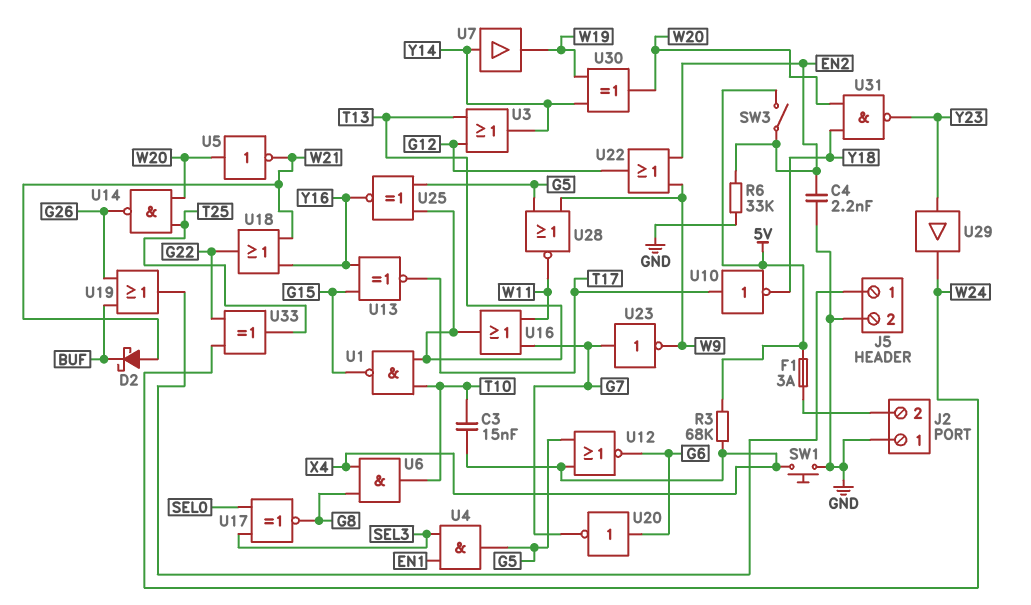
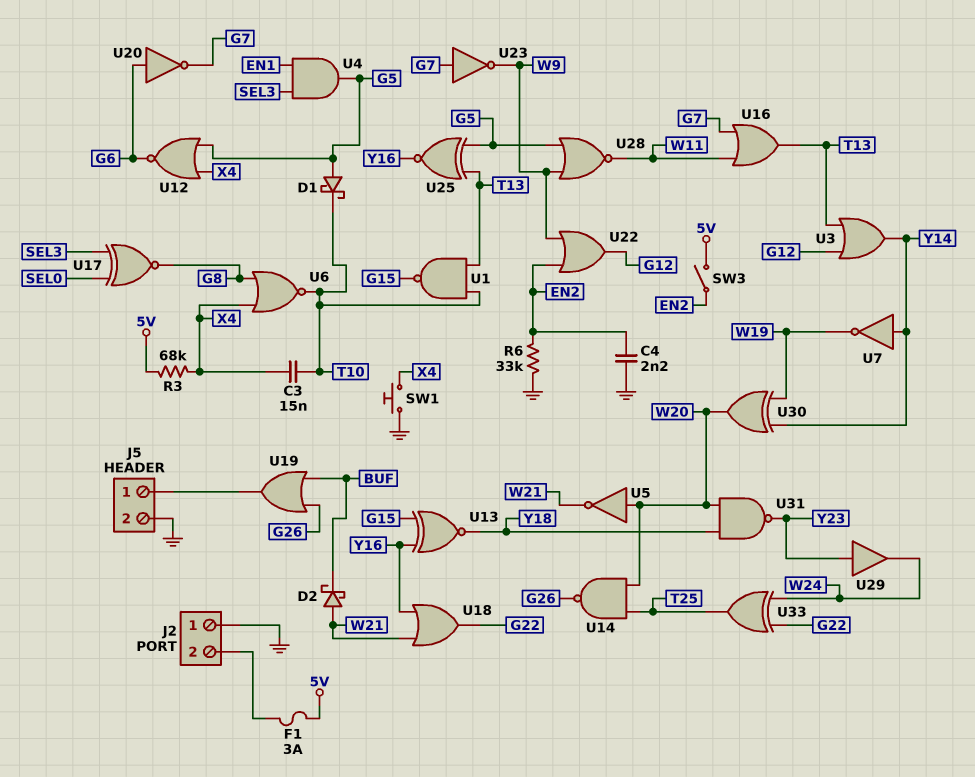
D1: none -> schottky (A G5, K T10)
U6: AND (in G8, in X4, out T10) -> NOR (in G8, in X4, out T10)
U7: buffer (in Y14, out W19) -> NOT (in Y14, out W19)
U10: NOT (in T17, out Y18) -> none
U13: XNOR (in G15, in Y16, out T17) -> XNOR (in G15, in Y16, out Y18)

